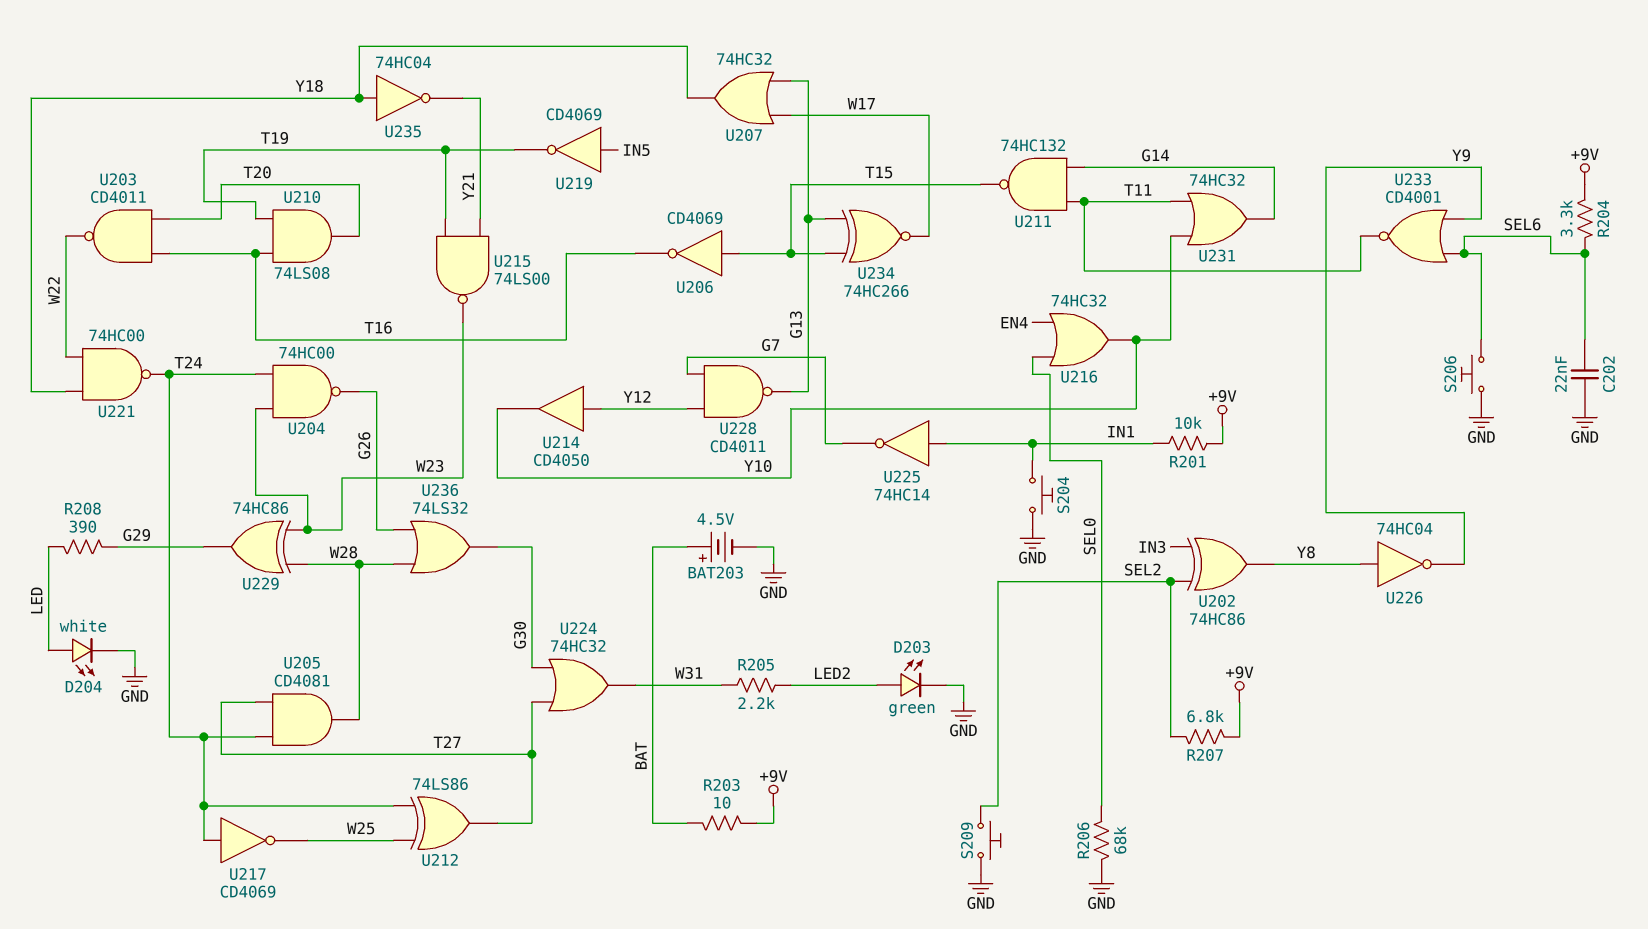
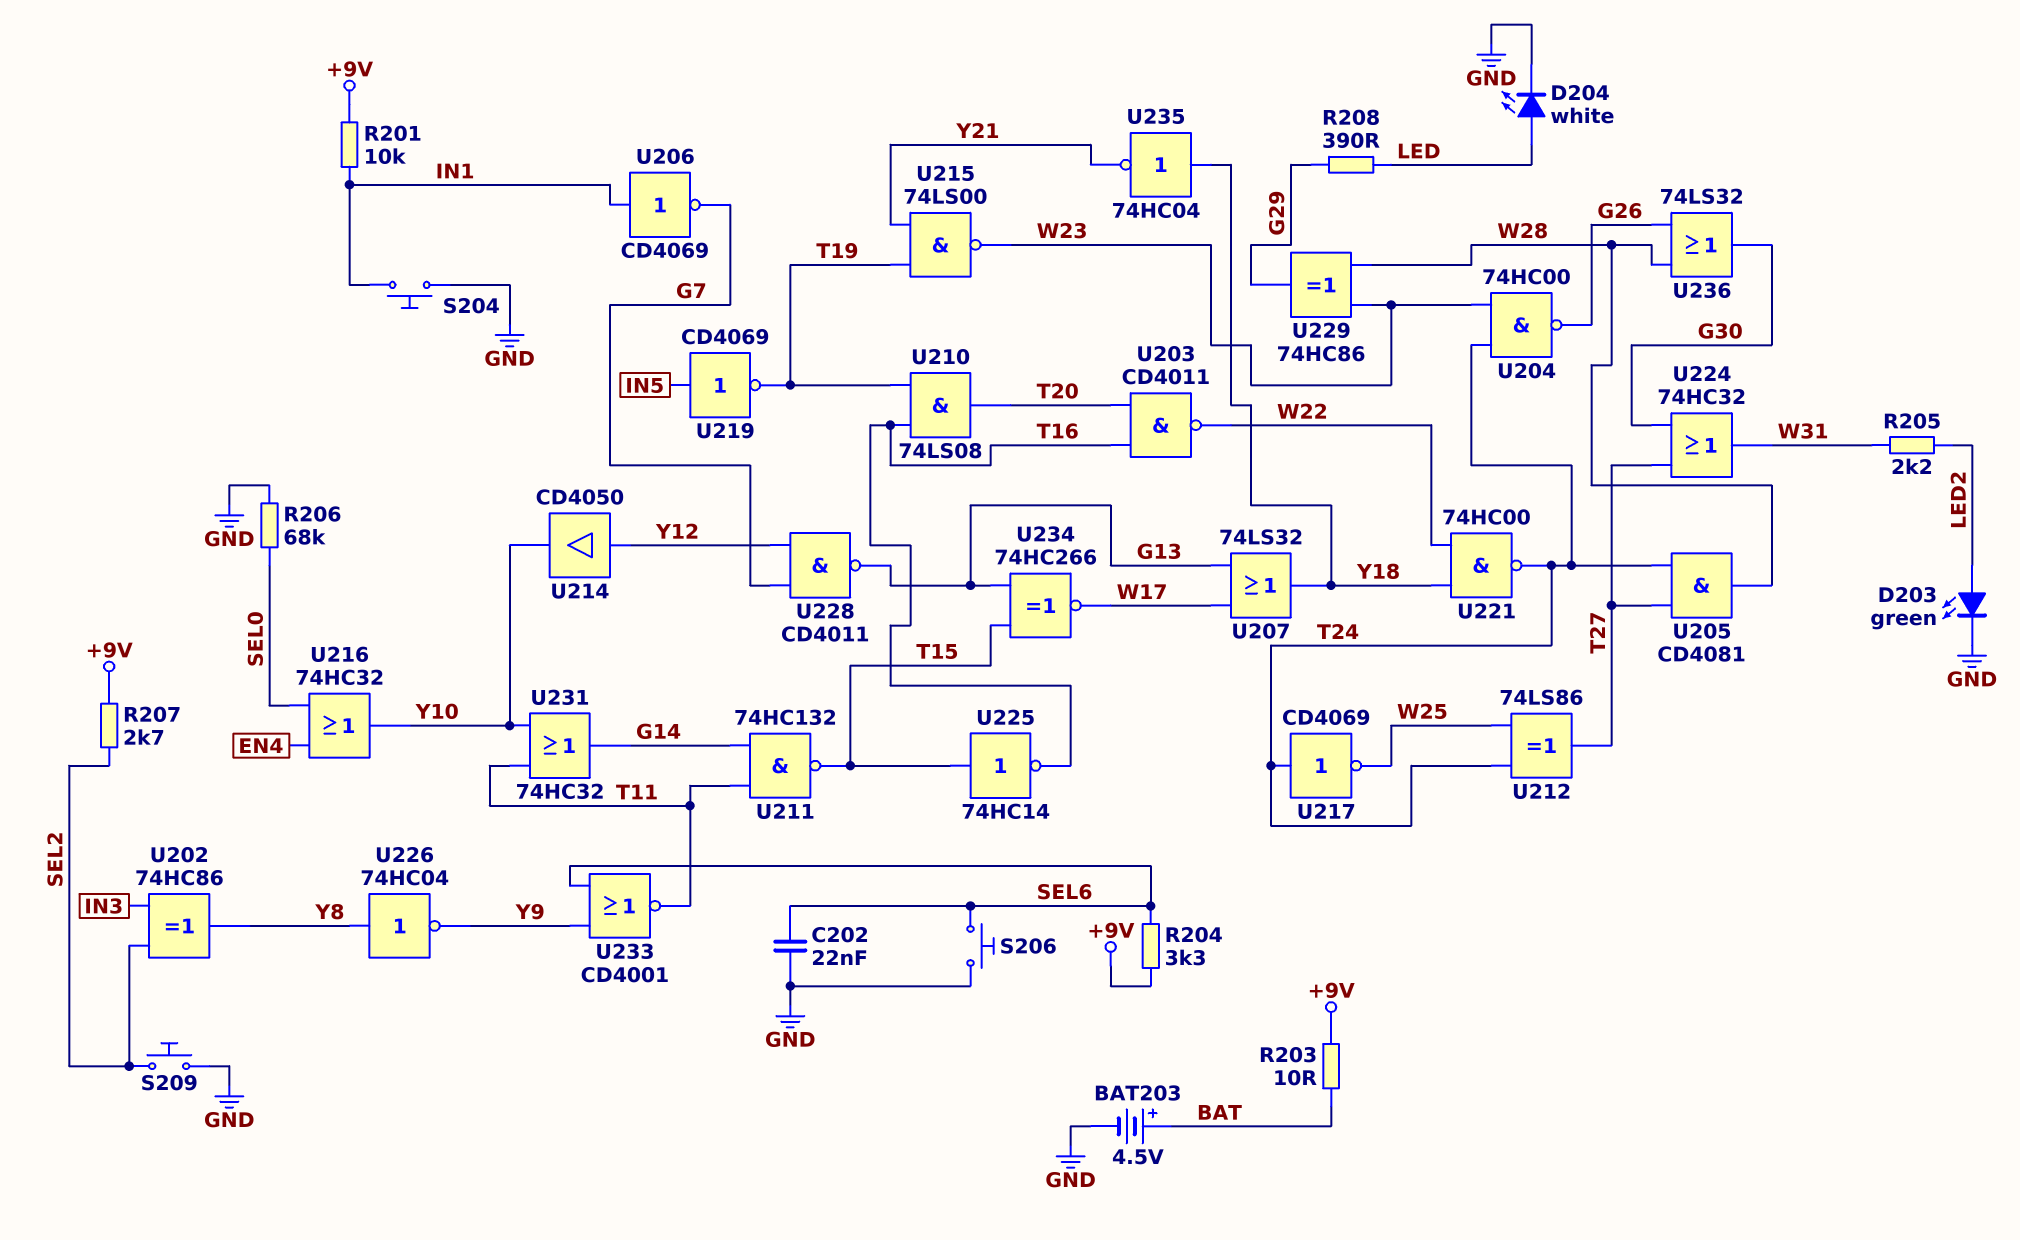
R207: 6.8k (+9V, SEL2) -> 2.7k (+9V, SEL2)
U206: NOT CD4069 (in T15, out T16) -> NOT CD4069 (in IN1, out G7)
U207: OR 74HC32 (in G13, in W17, out Y18) -> OR 74LS32 (in G13, in W17, out Y18)
U225: NOT 74HC14 (in IN1, out G7) -> NOT 74HC14 (in T15, out T16)

